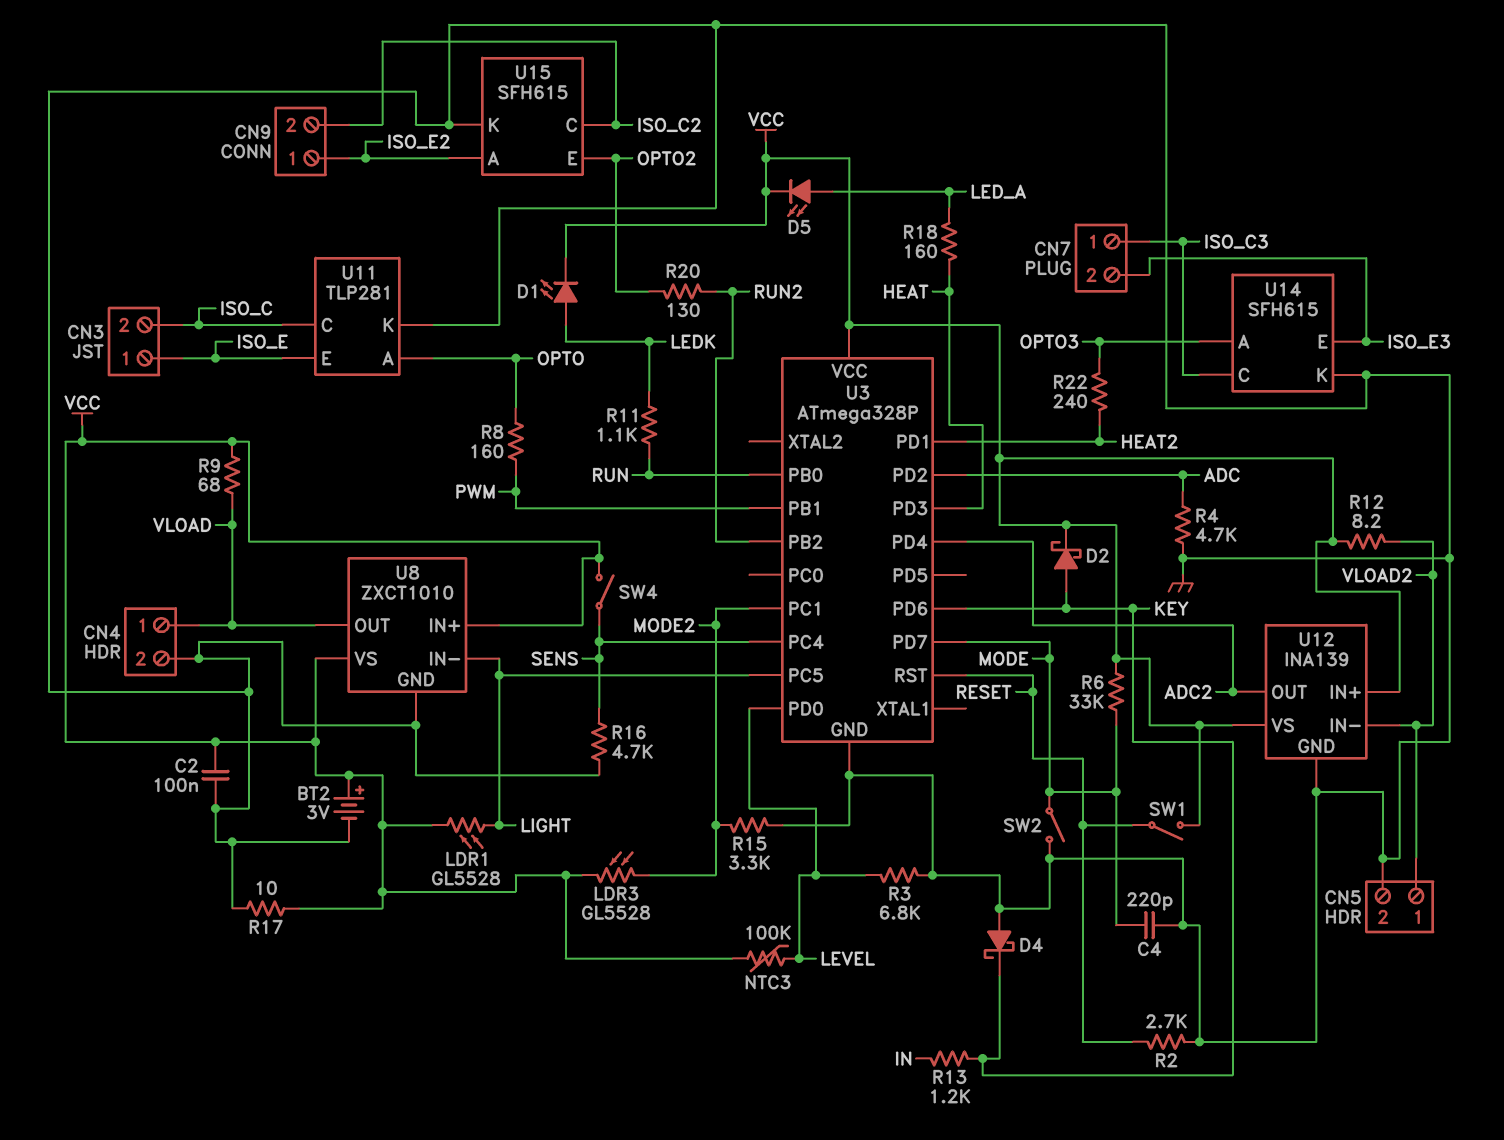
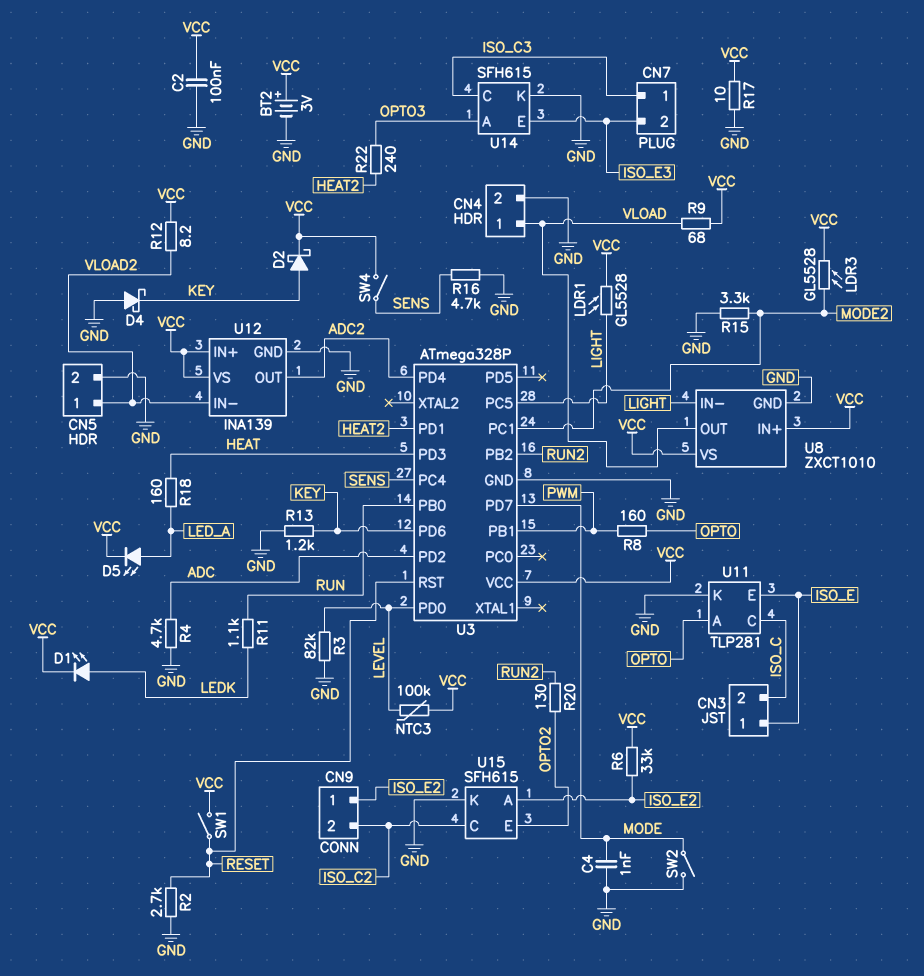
C4: 220pF (GND, MODE) -> 1nF (GND, MODE)
R3: 6.8k (GND, LEVEL) -> 82k (GND, LEVEL)
R6: 33k (MODE, VCC) -> 33k (ISO_E2, VCC)
R13: 1.2k (IN, KEY) -> 1.2k (GND, KEY)

